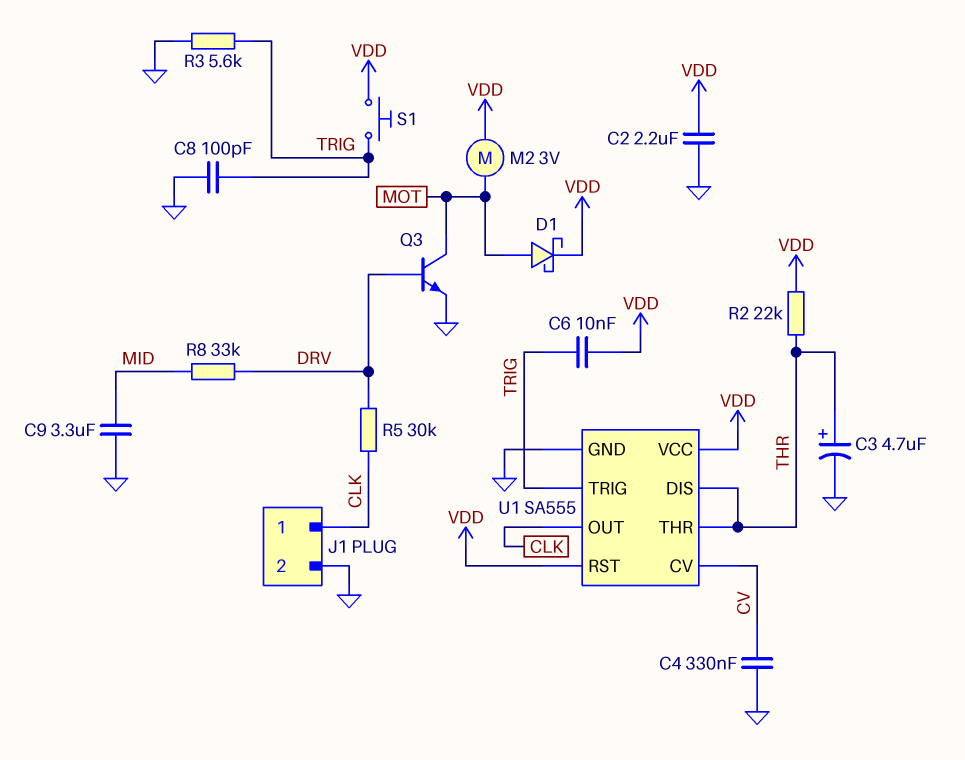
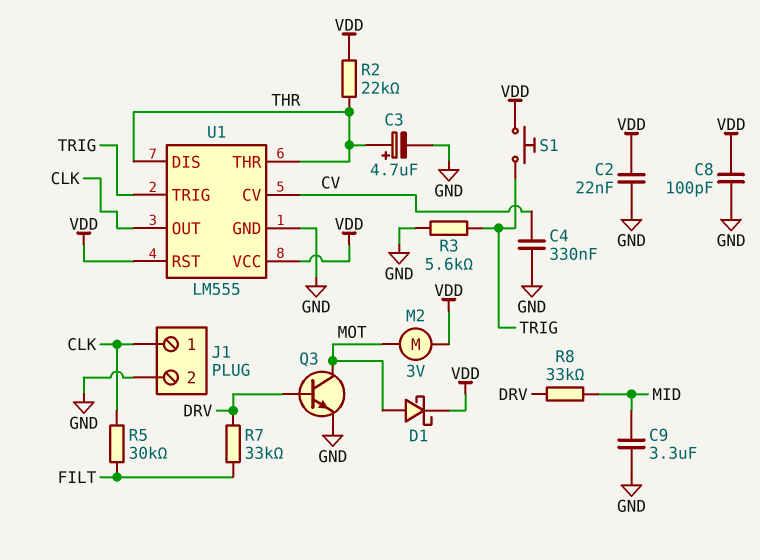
C2: 2.2uF (GND, VDD) -> 22nF (GND, VDD)
C6: 10nF (TRIG, VDD) -> none
C8: 100pF (GND, TRIG) -> 100pF (GND, VDD)
R5: 30k (CLK, DRV) -> 30k (CLK, FILT)
R7: none -> 33k (DRV, FILT)
U1: SA555 -> LM555

